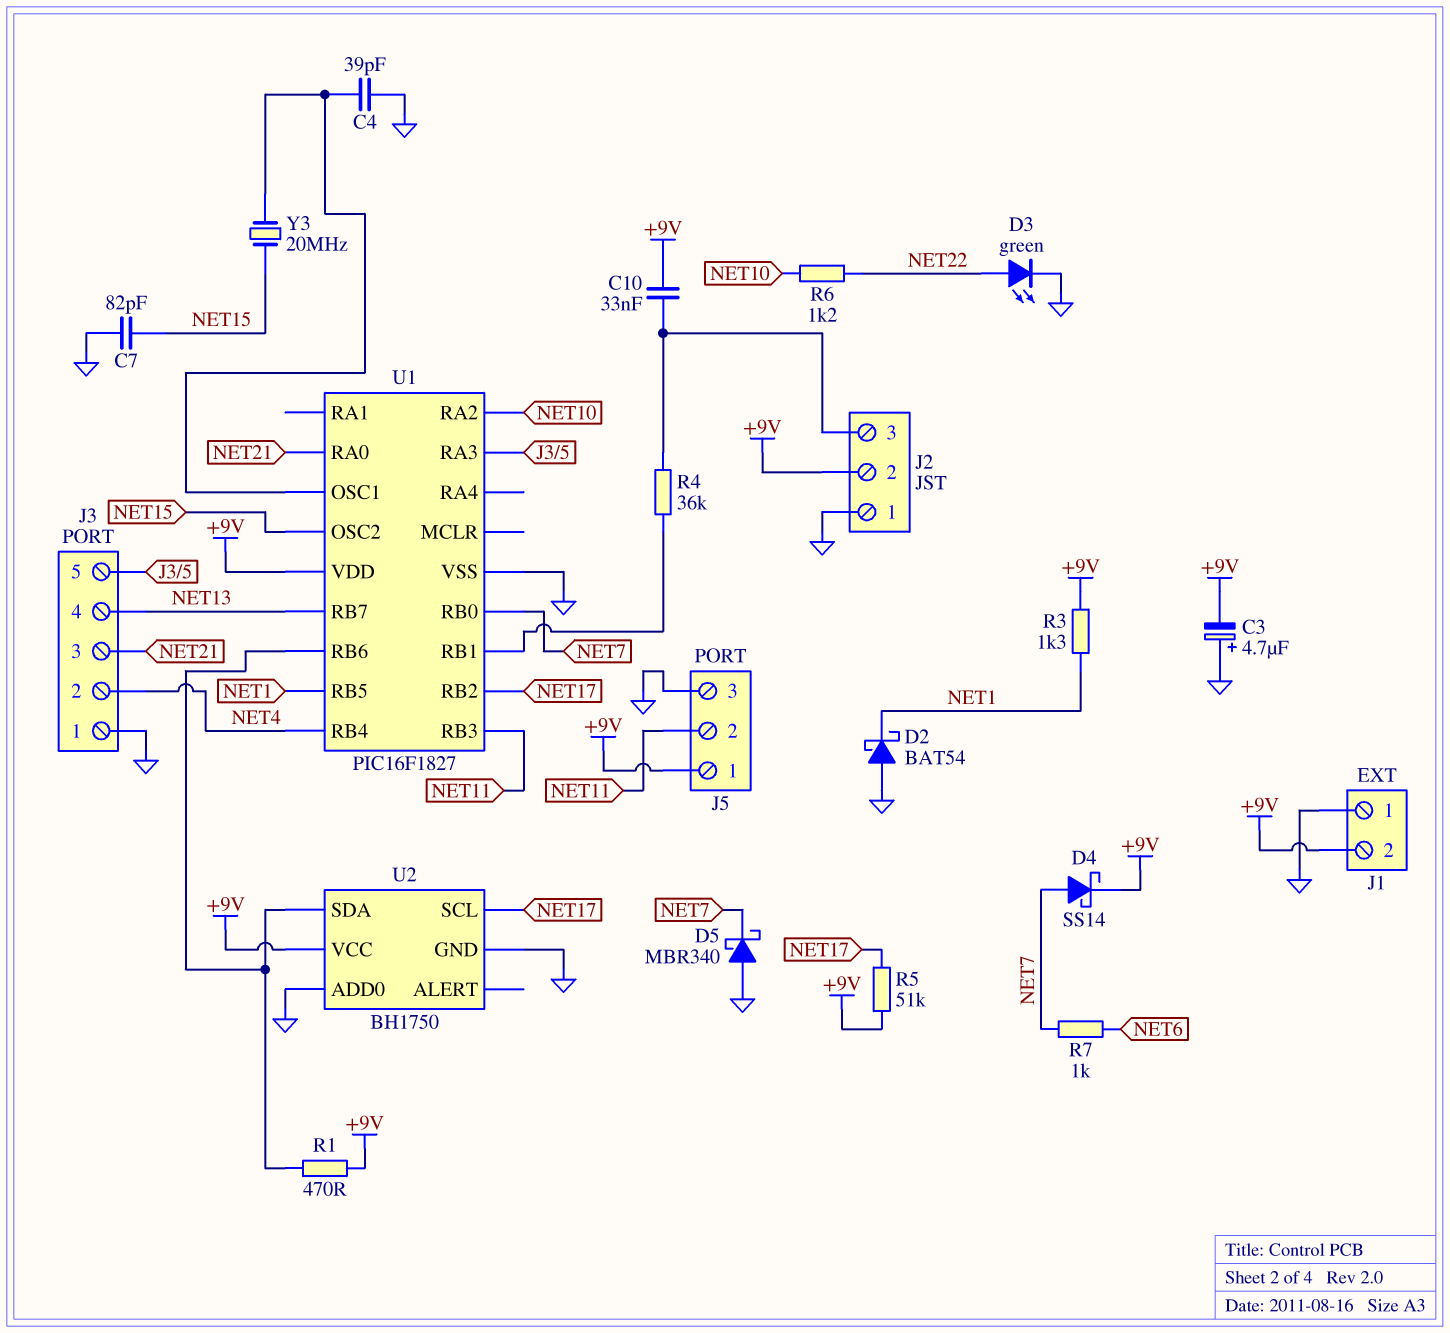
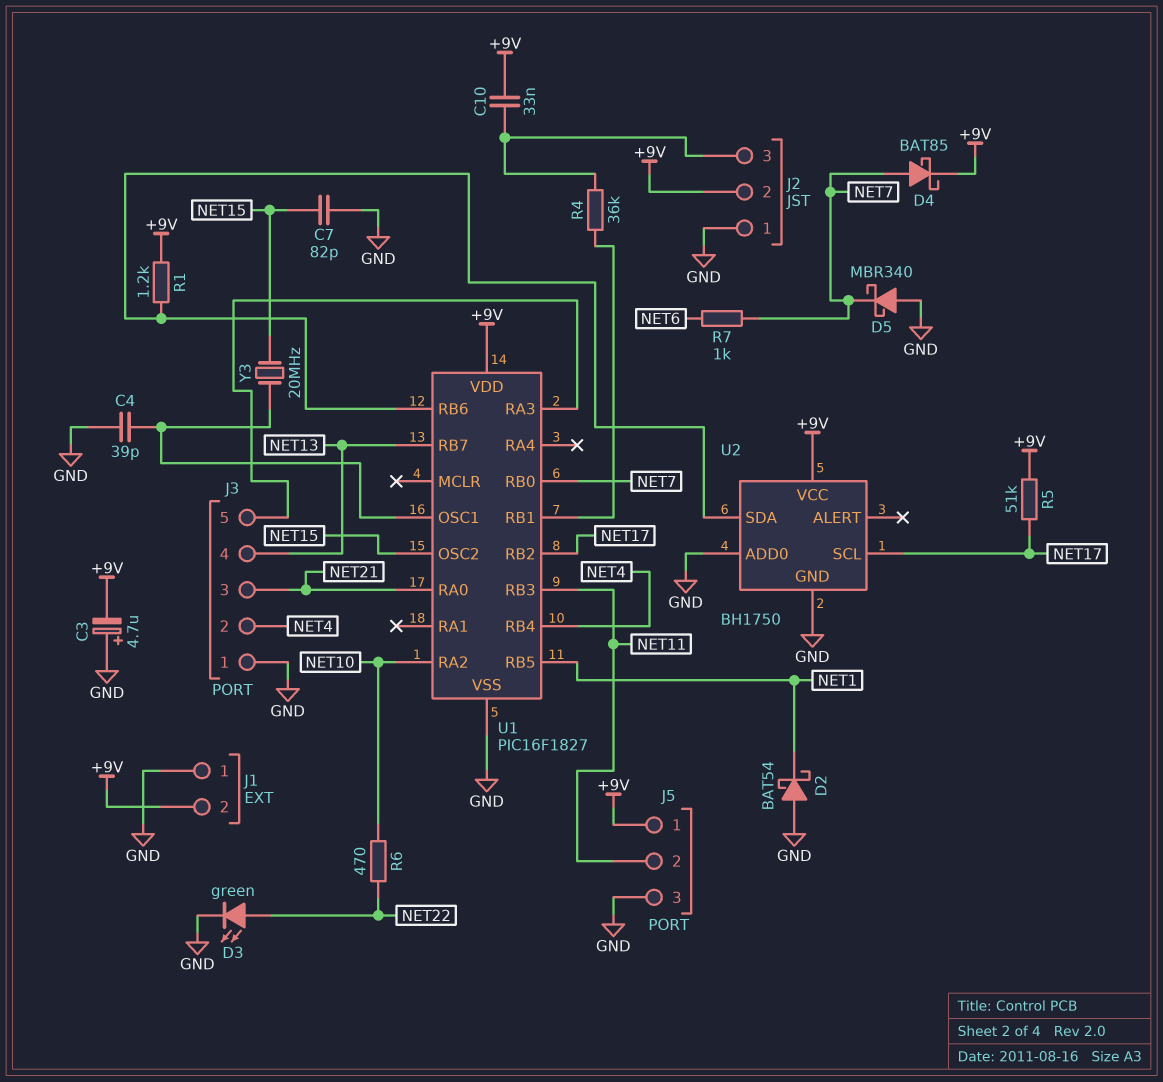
D4: schottky SS14 (A NET7, K +9V) -> schottky BAT85 (A NET7, K +9V)
R1: 470 (+9V, U1/RB6) -> 1.2k (+9V, U1/RB6)
R3: 1.3k (+9V, NET1) -> none
R6: 1.2k (NET10, NET22) -> 470 (NET10, NET22)

